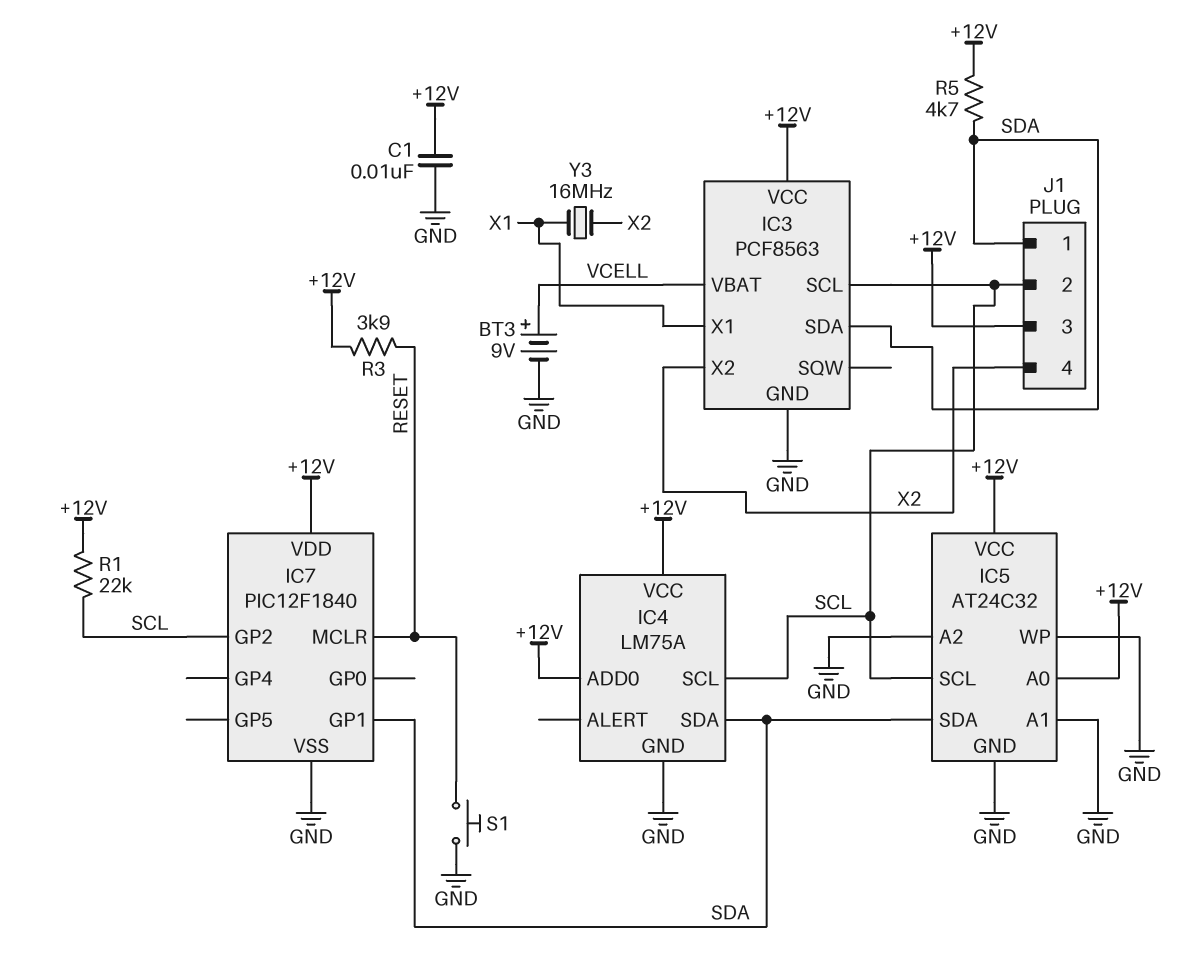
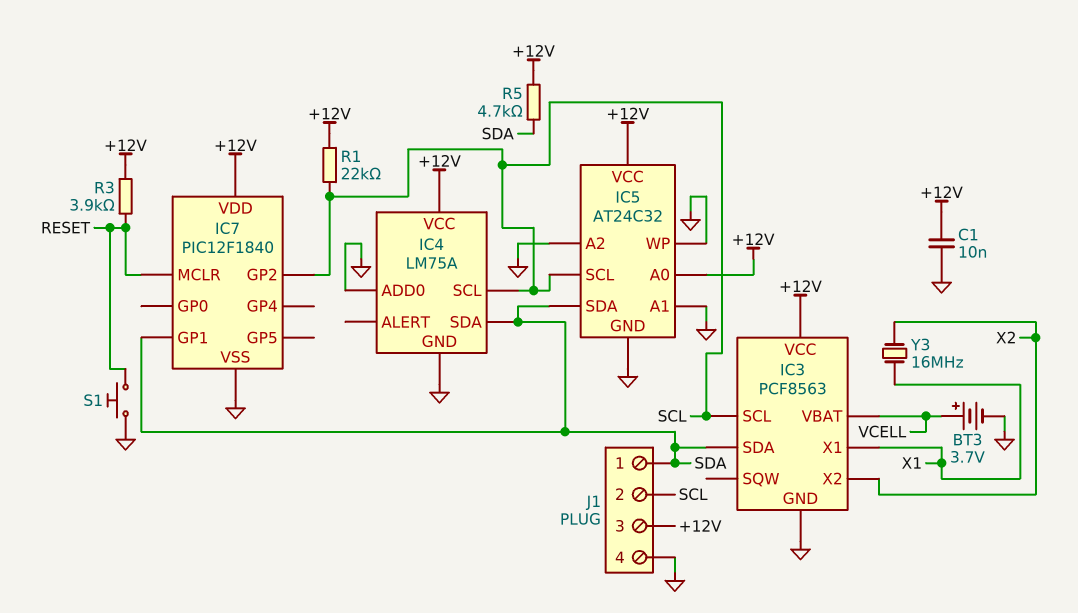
BT3: 9V (plus VCELL, minus GND) -> 3.7V (plus VCELL, minus GND)
IC4 pin ADD0: +12V -> GND
J1 pin 4: X2 -> GND

